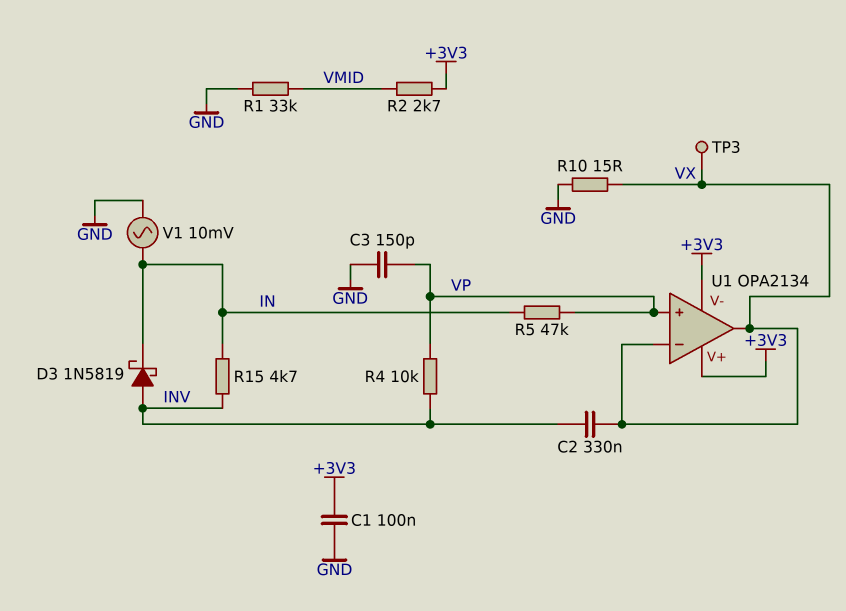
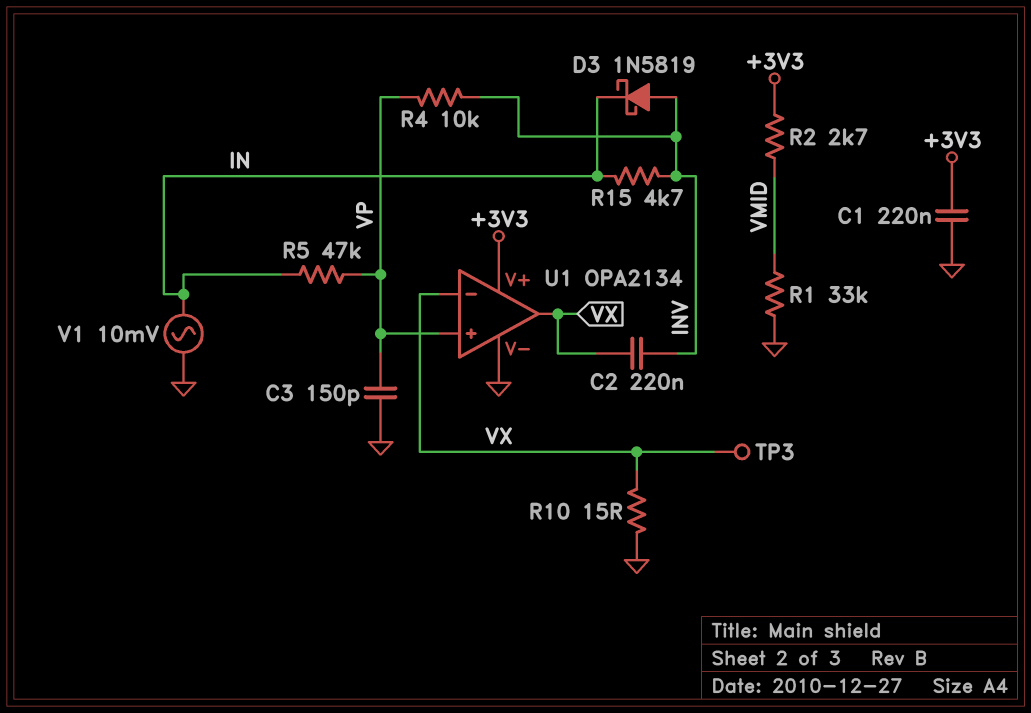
C1: 100nF (+3V3, GND) -> 220nF (+3V3, GND)
C2: 330nF (INV, VX) -> 220nF (INV, VX)
U1 pin V-: +3V3 -> GND

